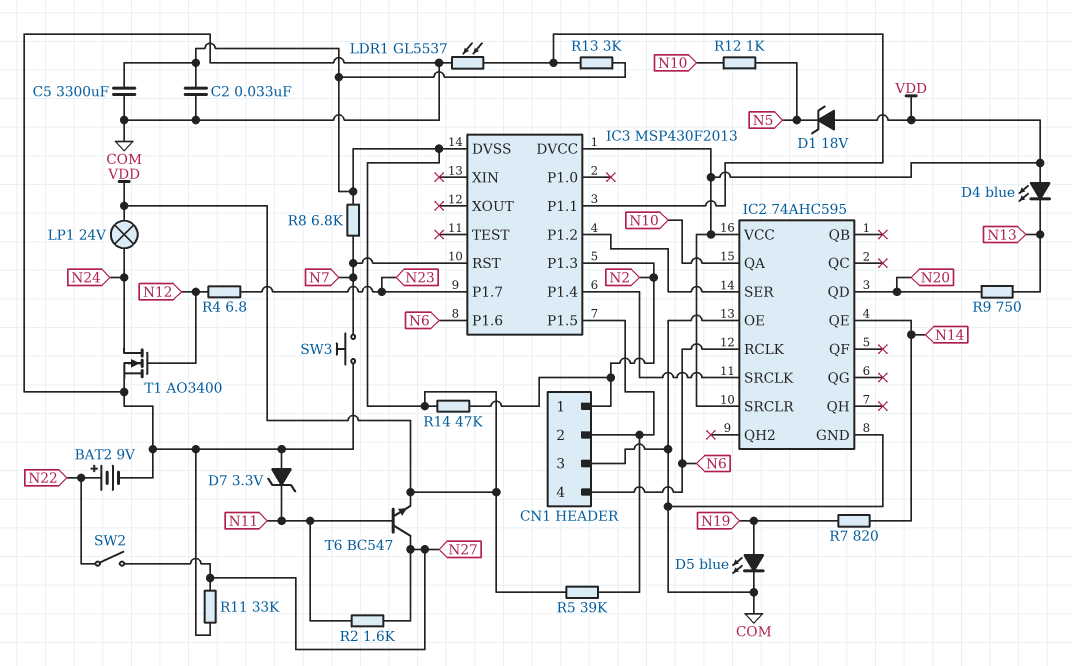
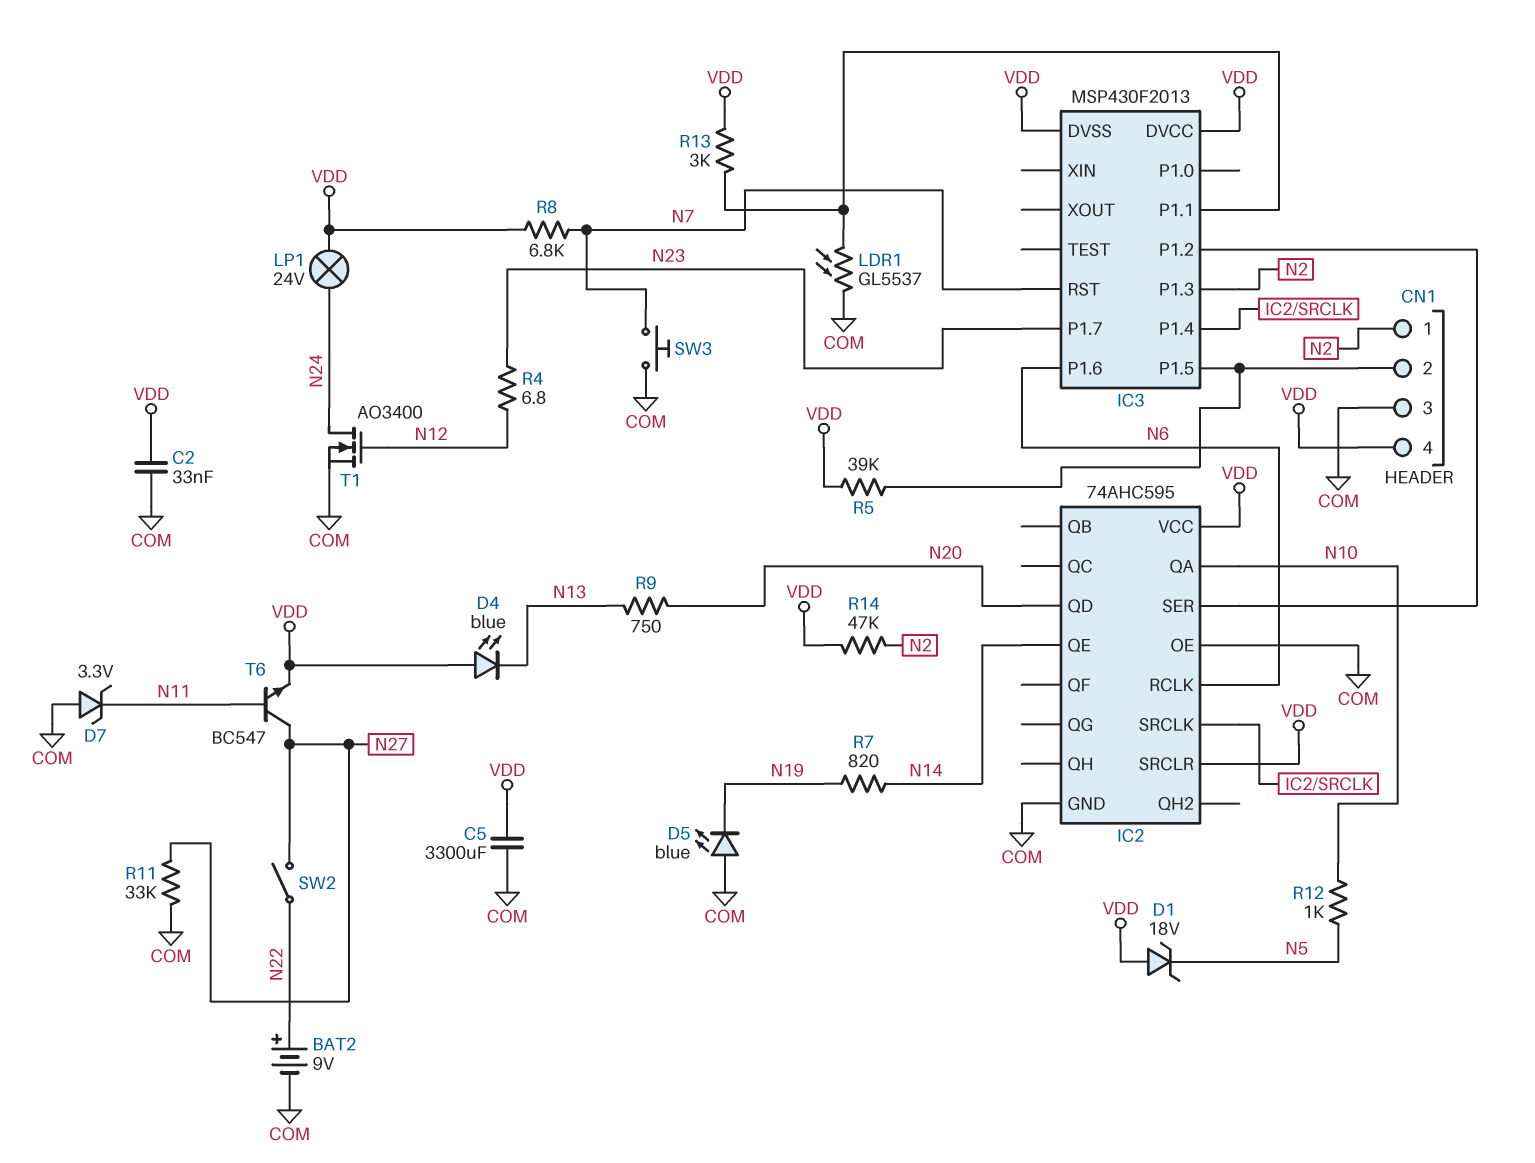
CN1 pin 4: N6 -> VDD
D5: LED blue (A N19, K COM) -> LED blue (A COM, K N19)
R2: 1.6k (N11, N27) -> none

